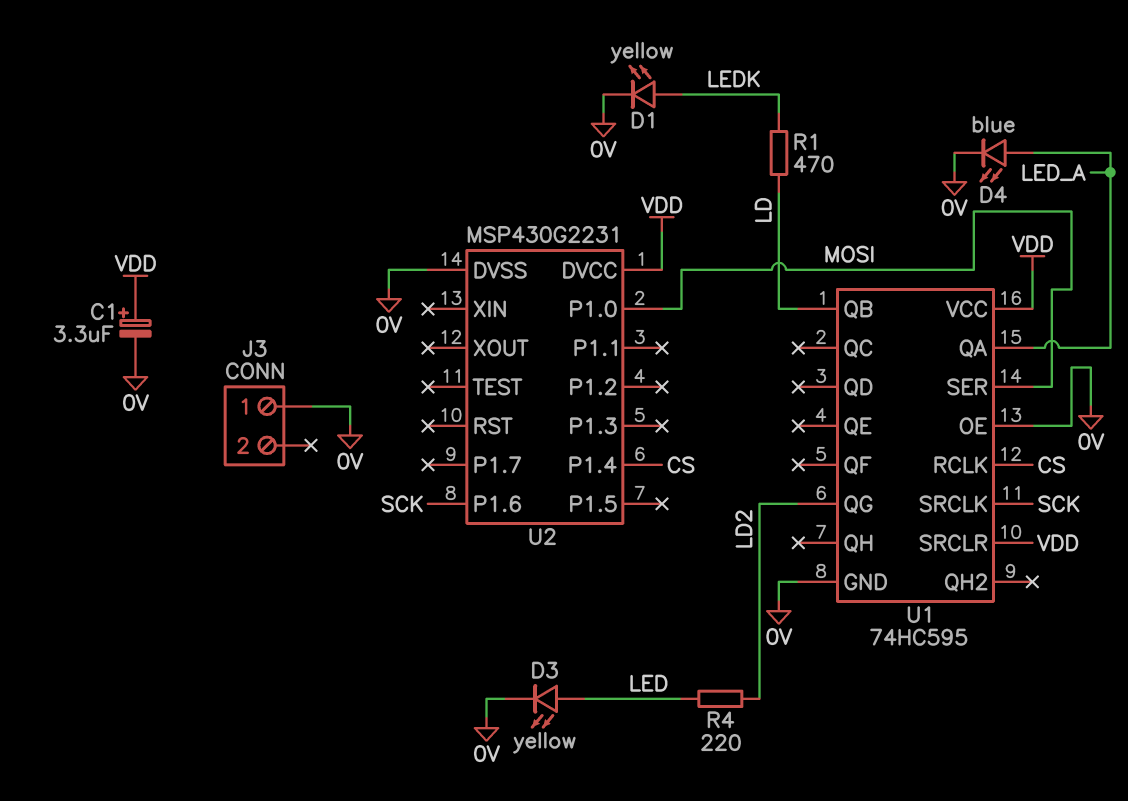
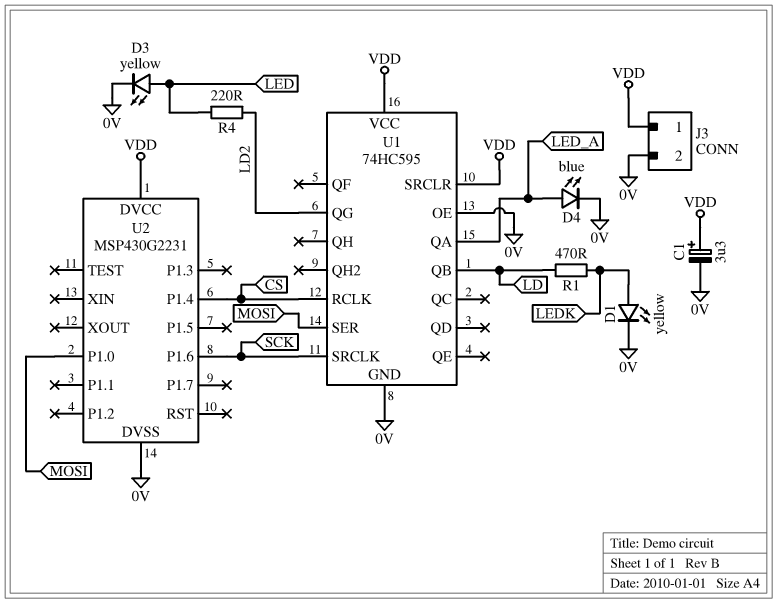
J3 pin 1: 0V -> VDD
J3 pin 2: none -> 0V

